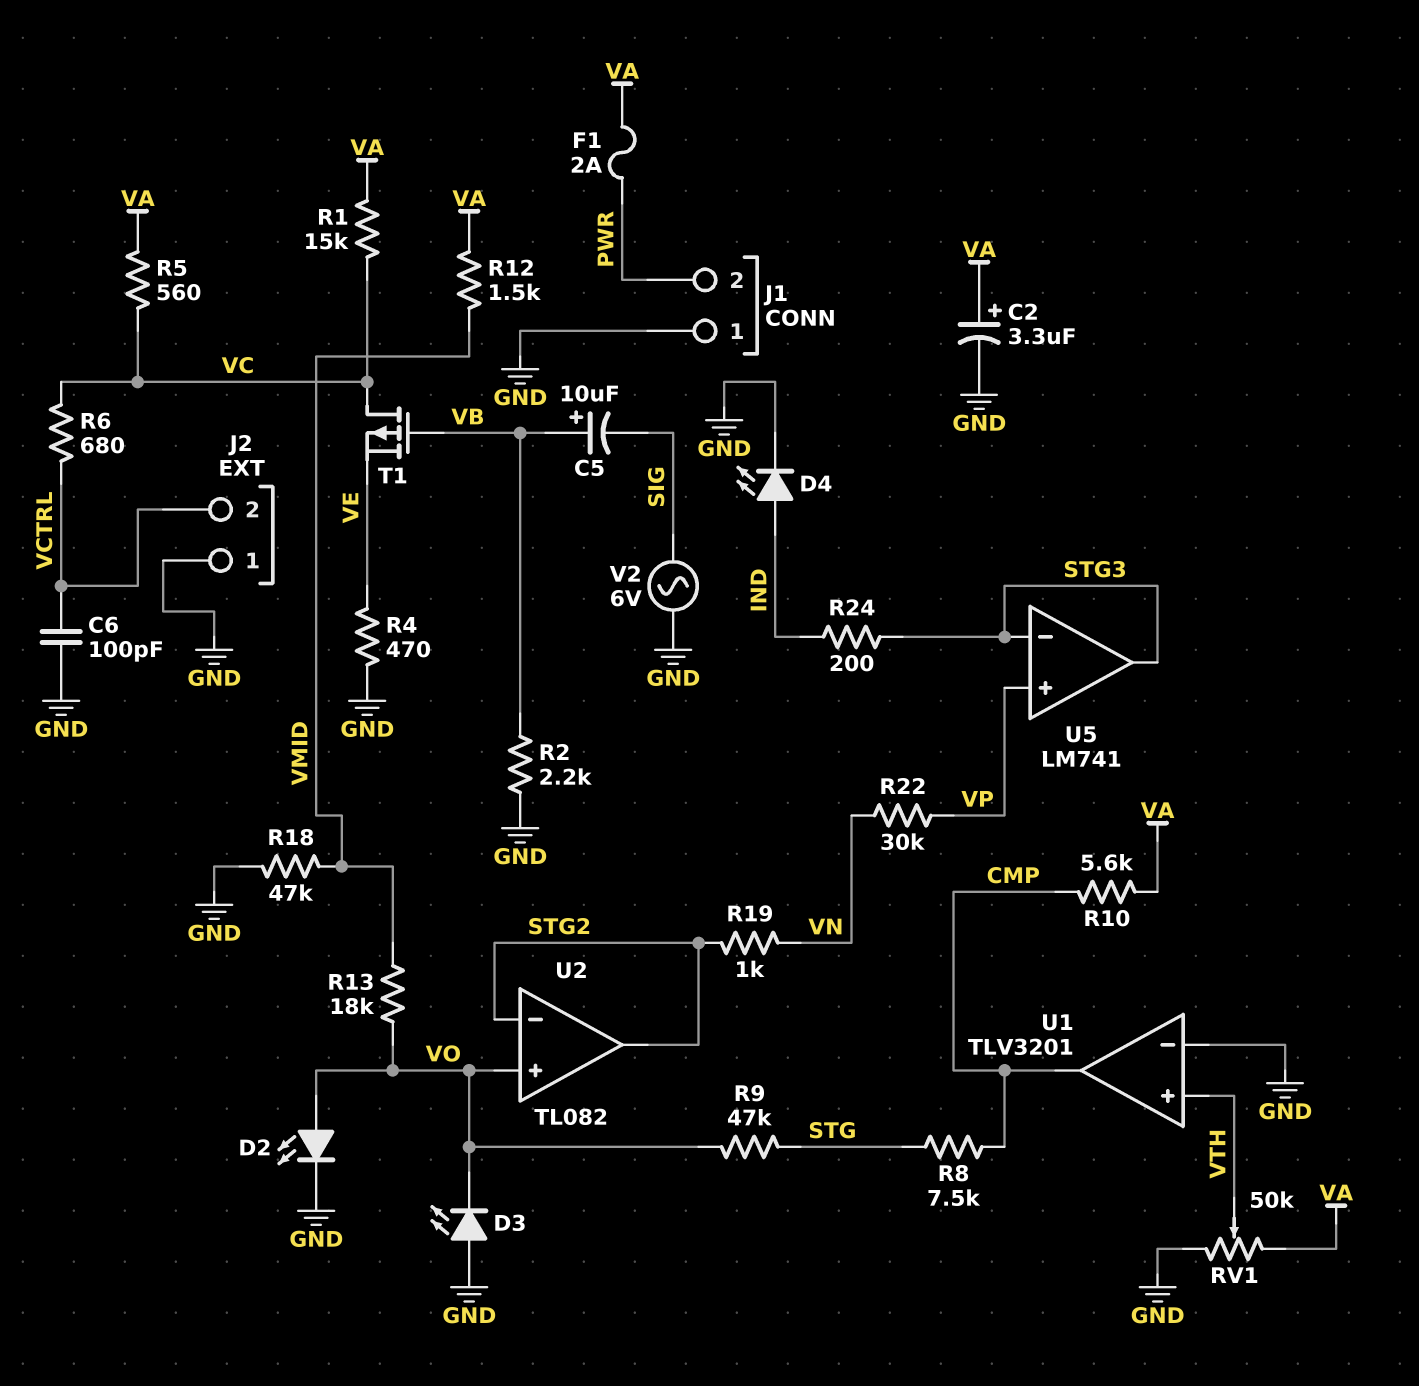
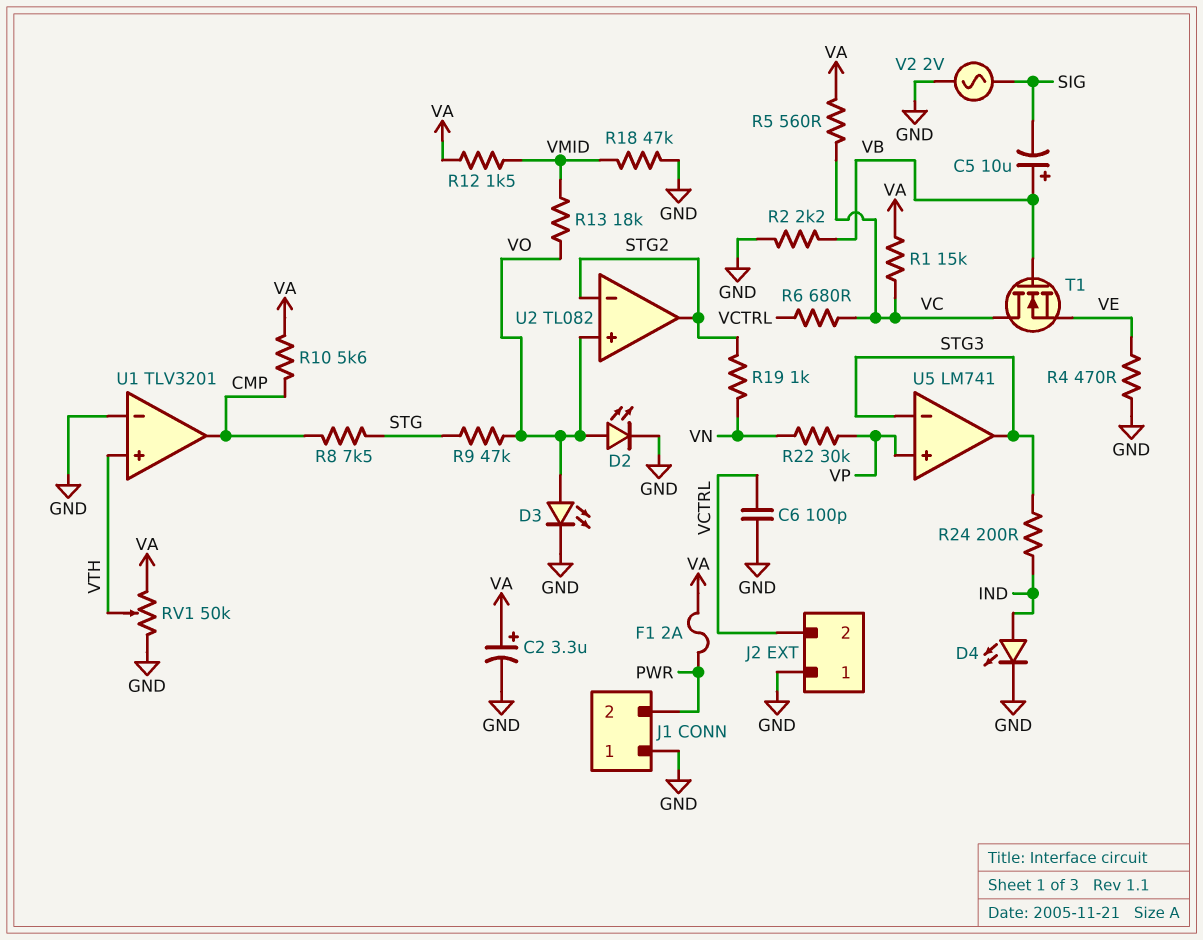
D3: LED (A GND, K VO) -> LED (A VO, K GND)
T1: PMOS (G VB, D VC, S VE) -> NMOS (G VB, D VC, S VE)
V2: AC 6V (GND, SIG) -> AC 2V (GND, SIG)

